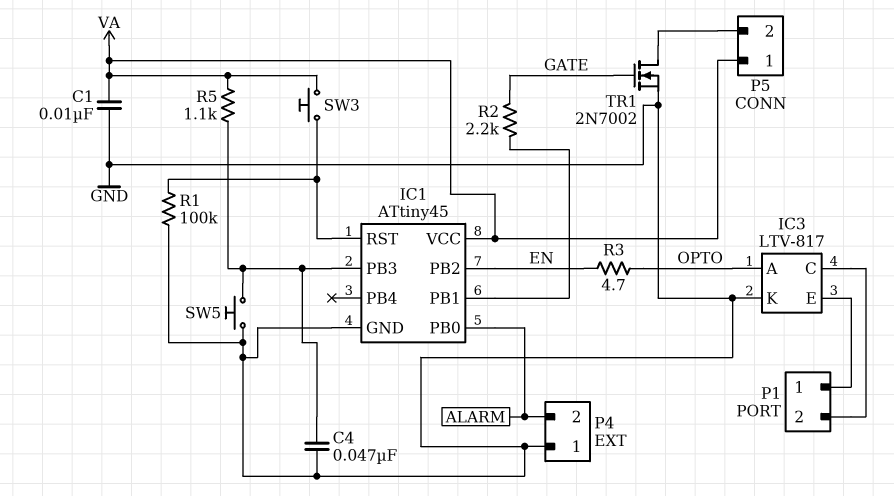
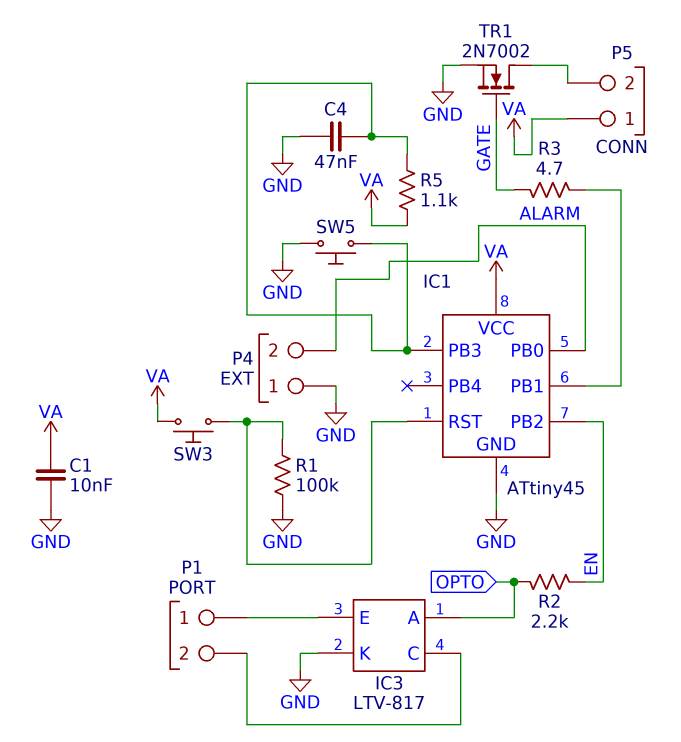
R2: 2.2k (GATE, IC1/PB1) -> 2.2k (EN, OPTO)
R3: 4.7 (EN, OPTO) -> 4.7 (GATE, IC1/PB1)

